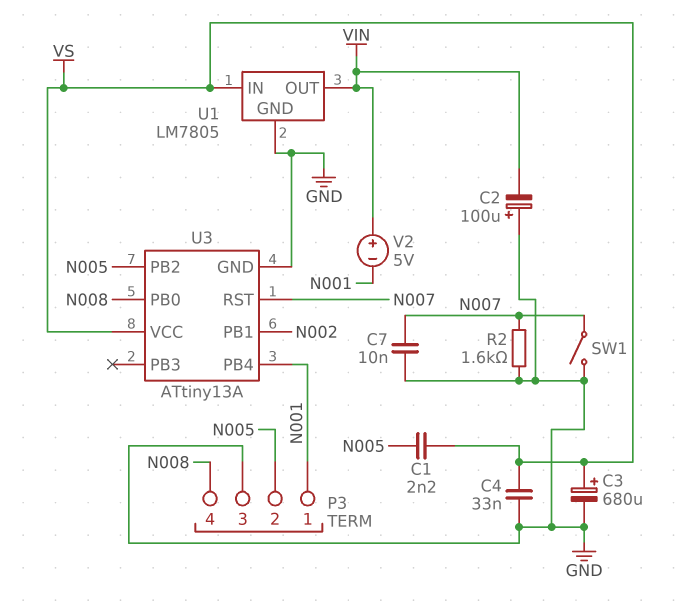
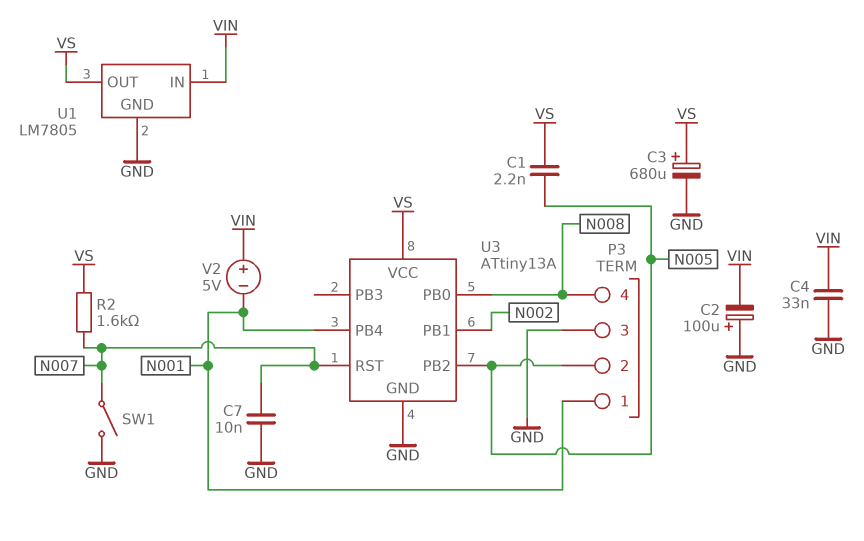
C4: 33nF (GND, VS) -> 33nF (GND, VIN)
R2: 1.6k (GND, N007) -> 1.6k (N007, VS)
U1 pin IN: VS -> VIN
U1 pin OUT: VIN -> VS

